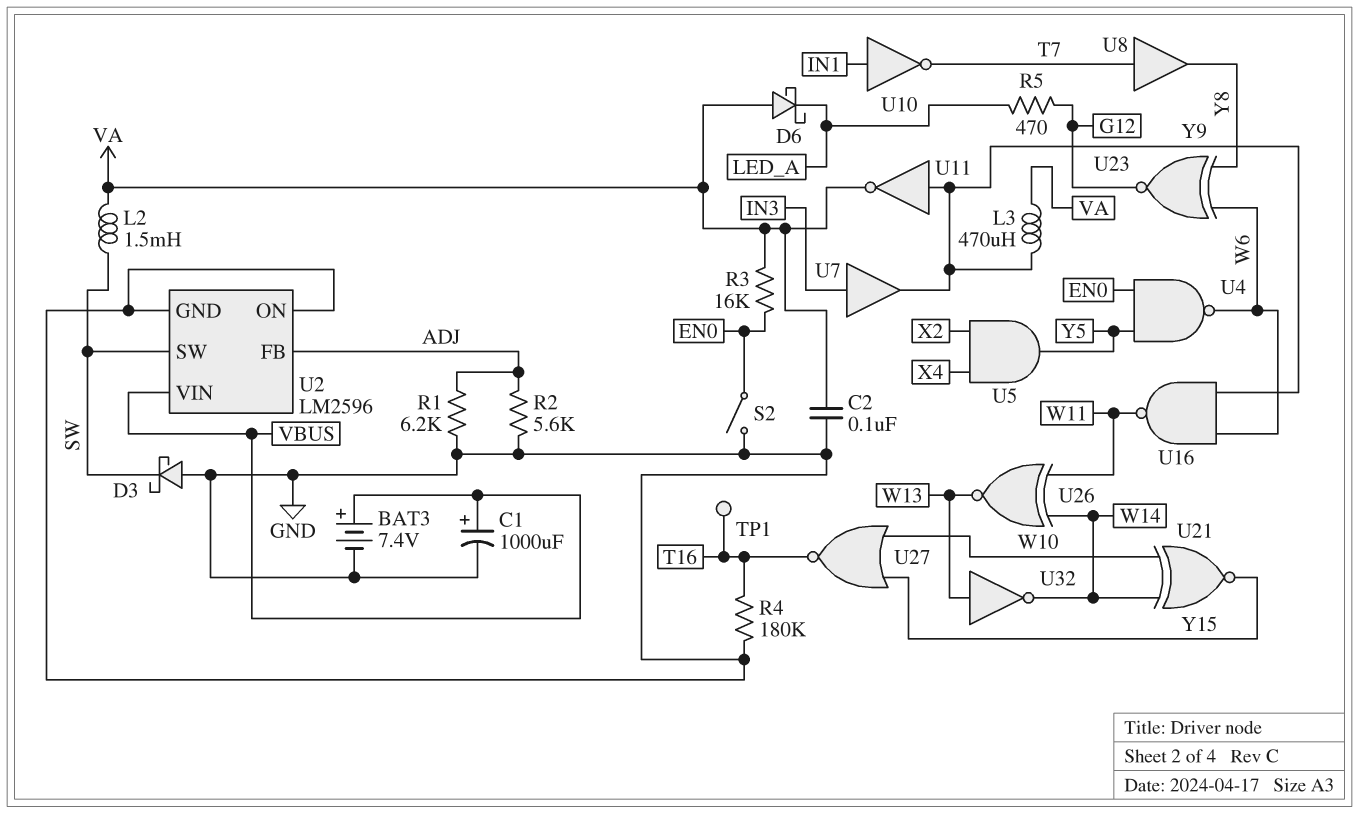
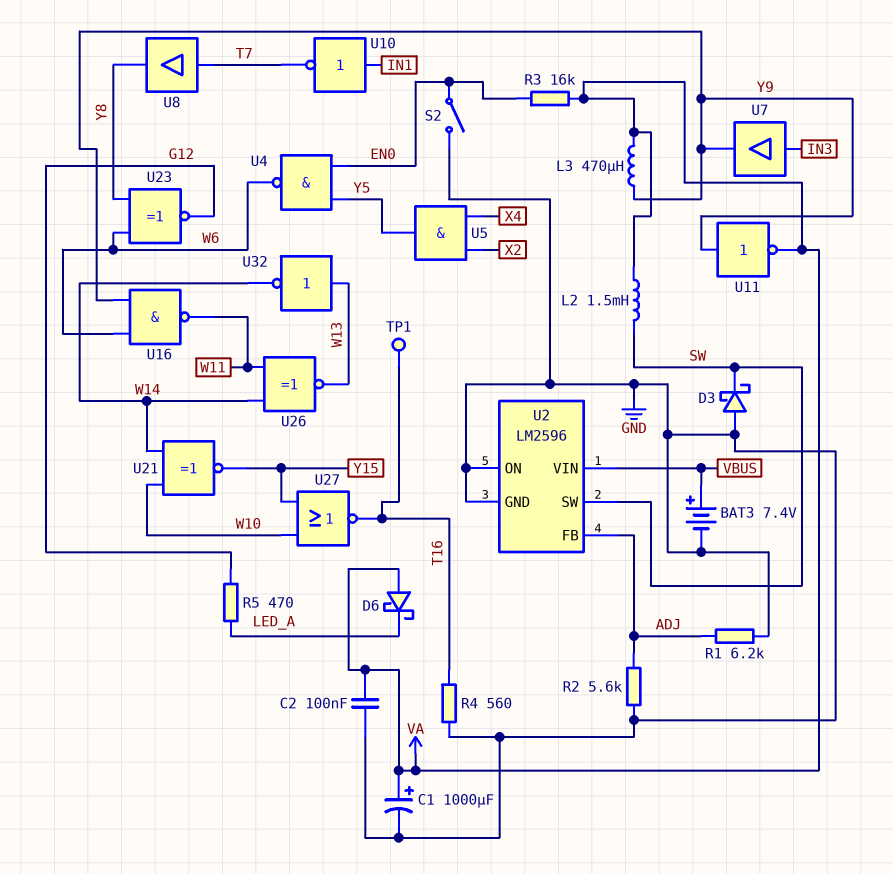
C1: 1000uF (plus VBUS, minus GND) -> 1000uF (plus VA, minus GND)
R4: 180k (GND, T16) -> 560 (GND, T16)

